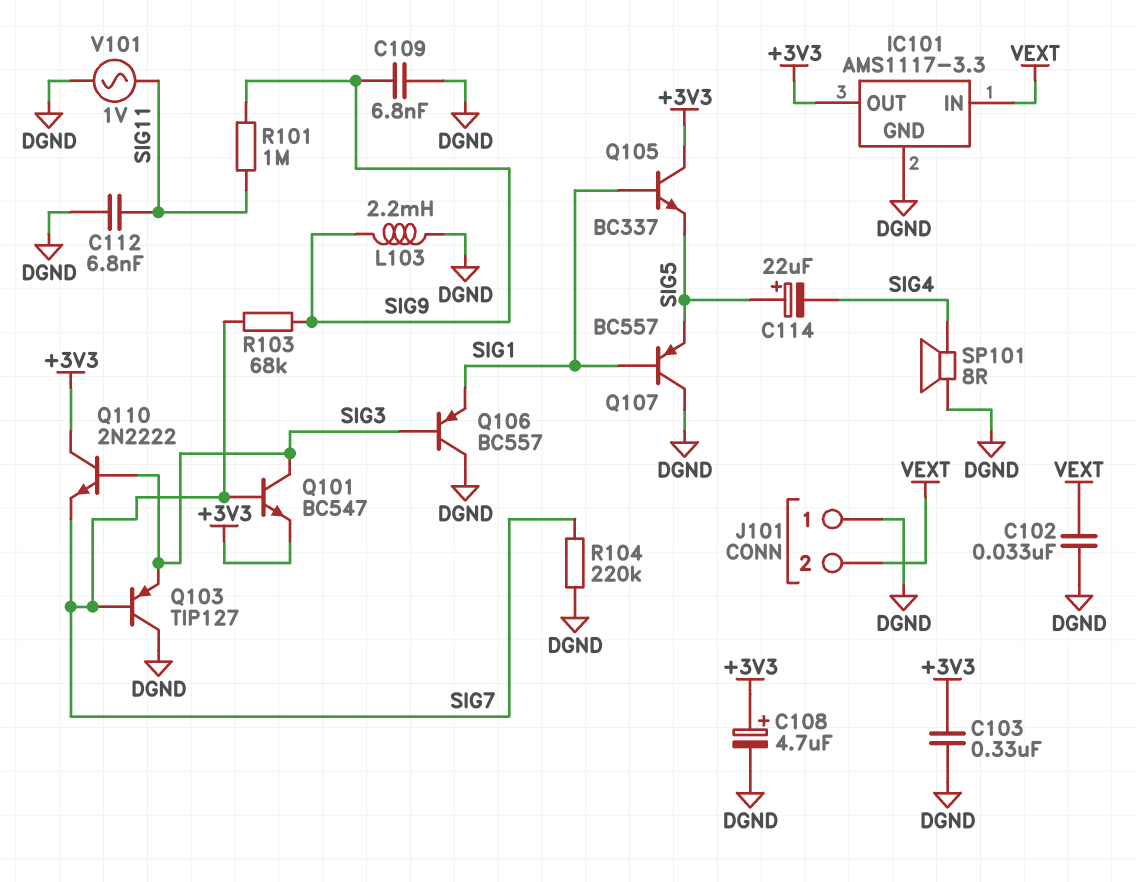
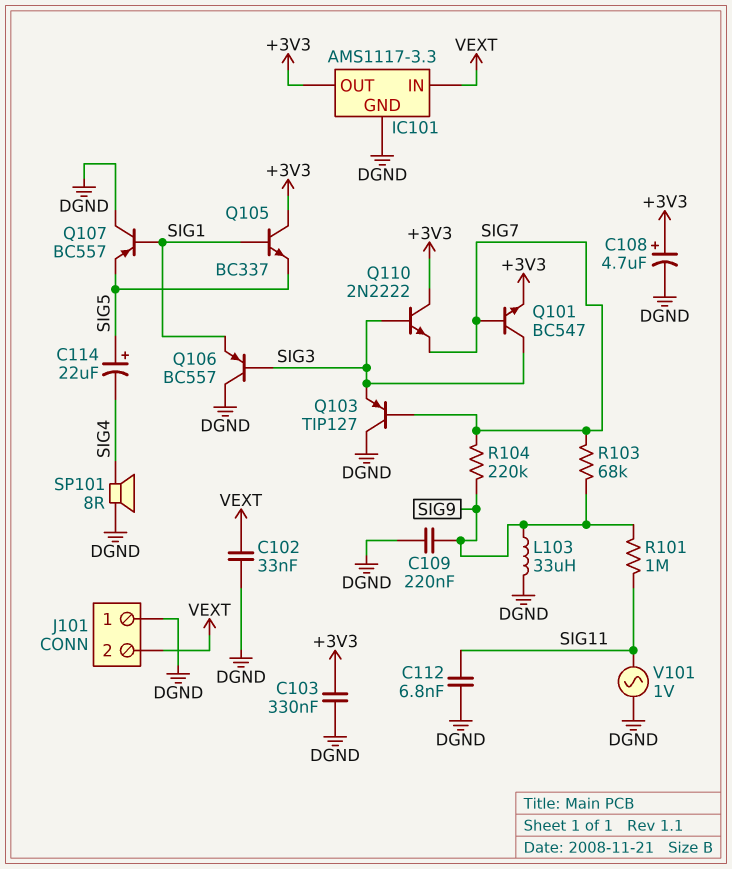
C109: 6.8nF (DGND, SIG9) -> 220nF (DGND, SIG9)
L103: 2.2mH (DGND, SIG9) -> 33uH (DGND, SIG9)
R104: 220k (DGND, SIG7) -> 220k (SIG7, SIG9)

